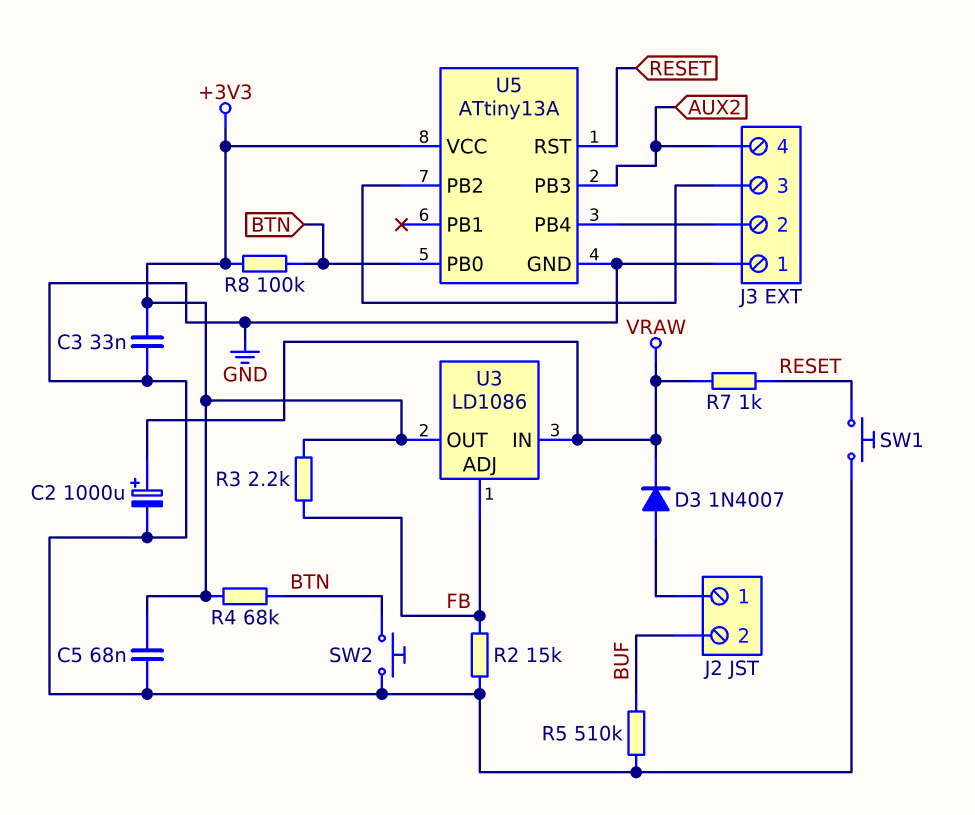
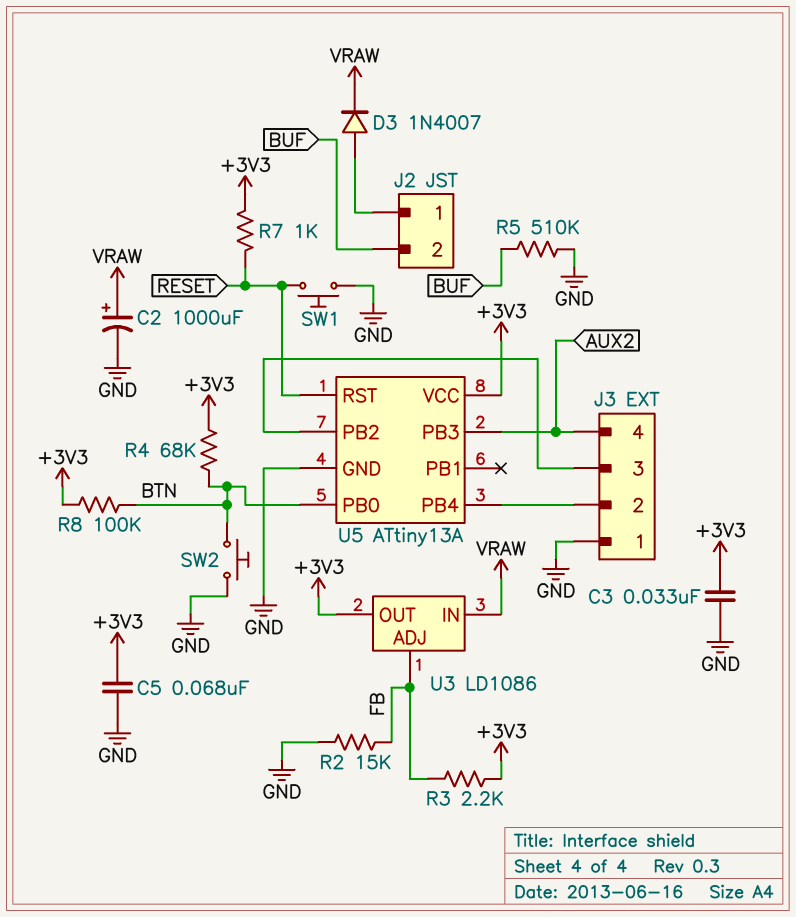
R7: 1k (RESET, VRAW) -> 1k (+3V3, RESET)

